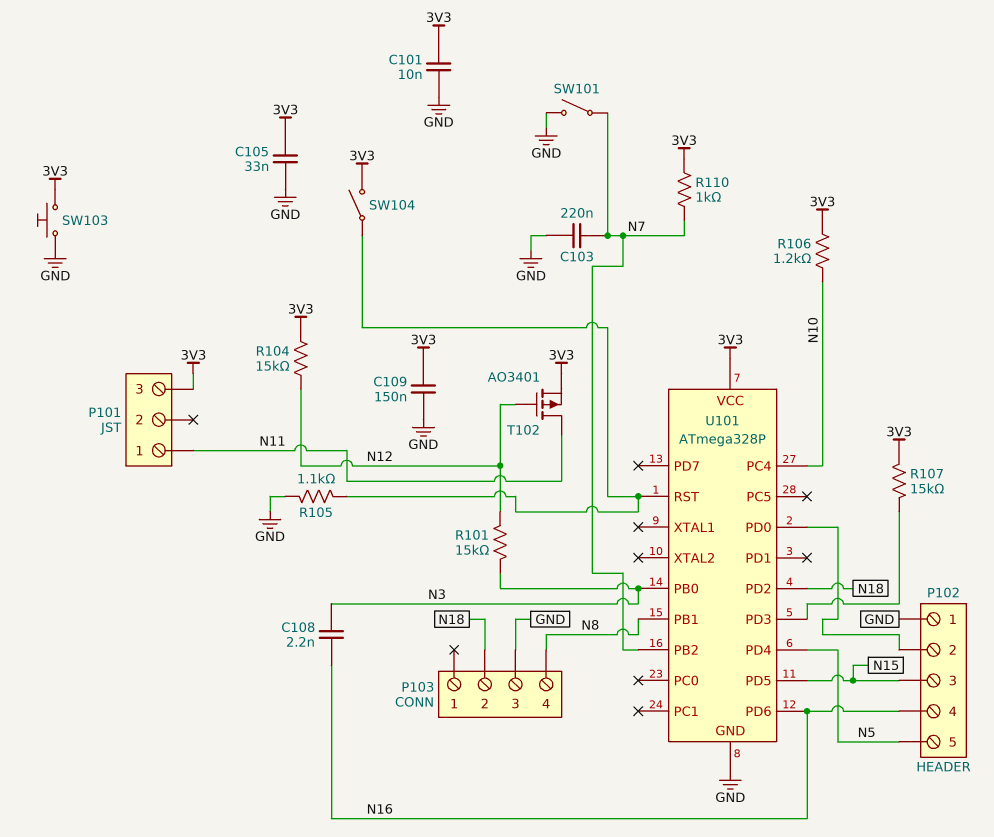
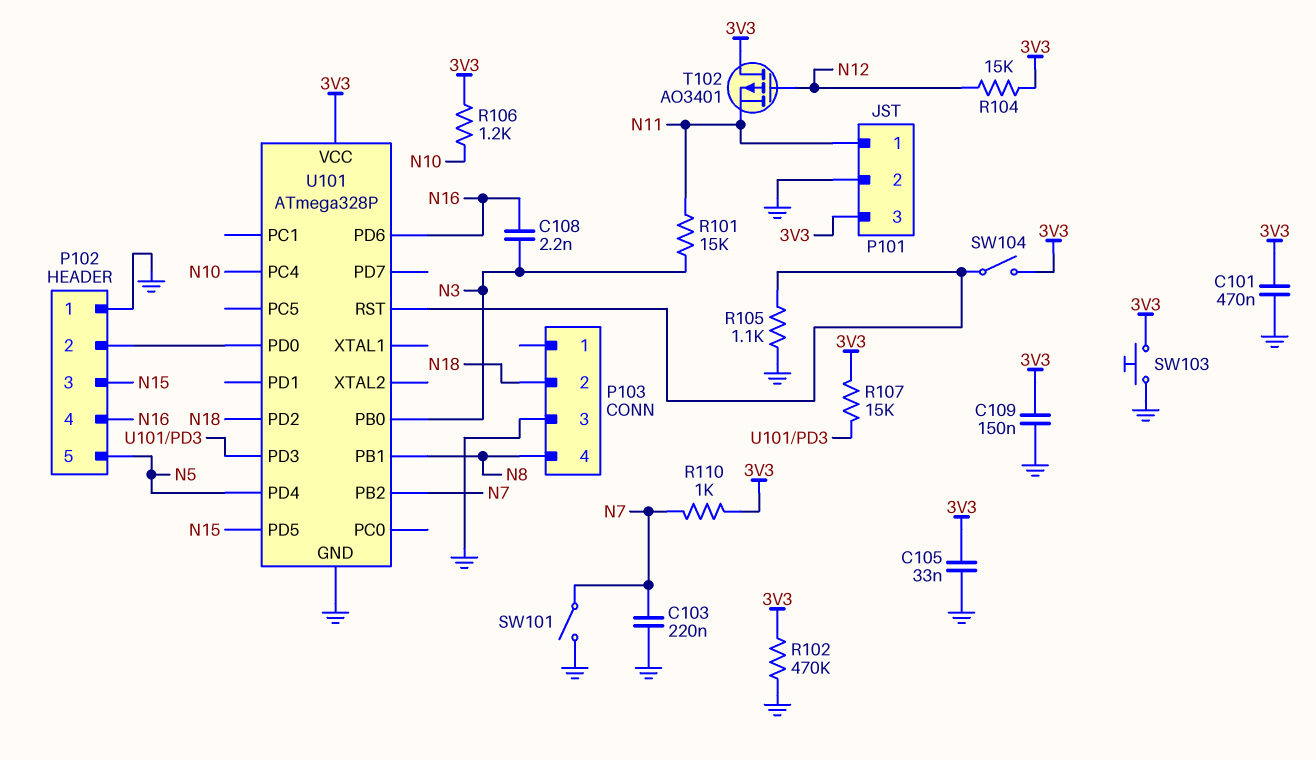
C101: 10nF (3V3, GND) -> 470nF (3V3, GND)
P101 pin 2: none -> GND
R101: 15k (N3, N12) -> 15k (N3, N11)
R102: none -> 470k (3V3, GND)
T102: PMOS AO3401 (G N12, D N11, S 3V3) -> PMOS AO3401 (G N12, D 3V3, S N11)

